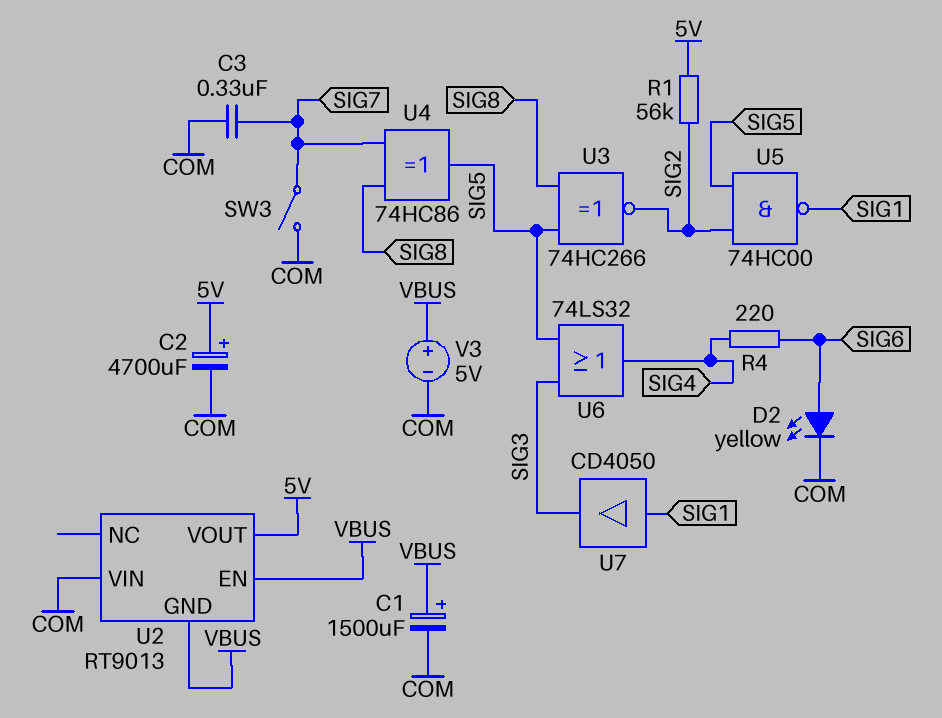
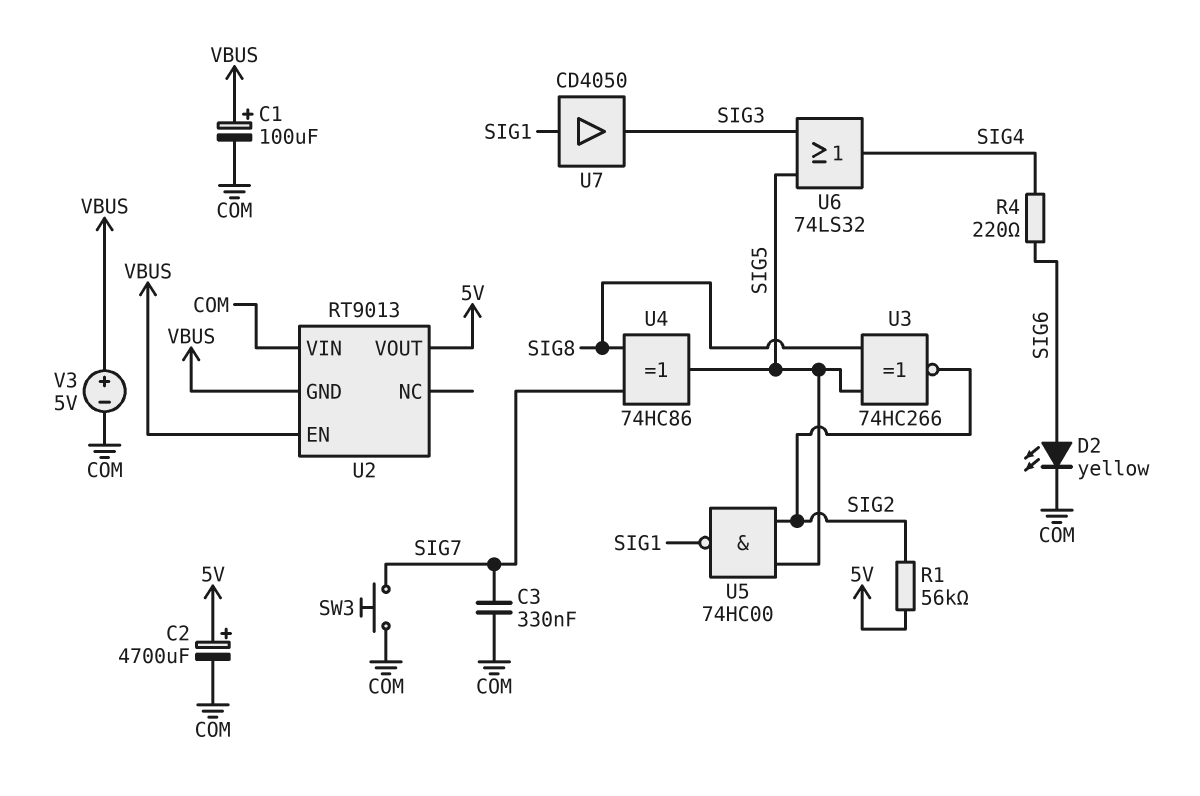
C1: 1500uF (plus VBUS, minus COM) -> 100uF (plus VBUS, minus COM)
SW3: switch (COM, SIG7) -> button (COM, SIG7)

